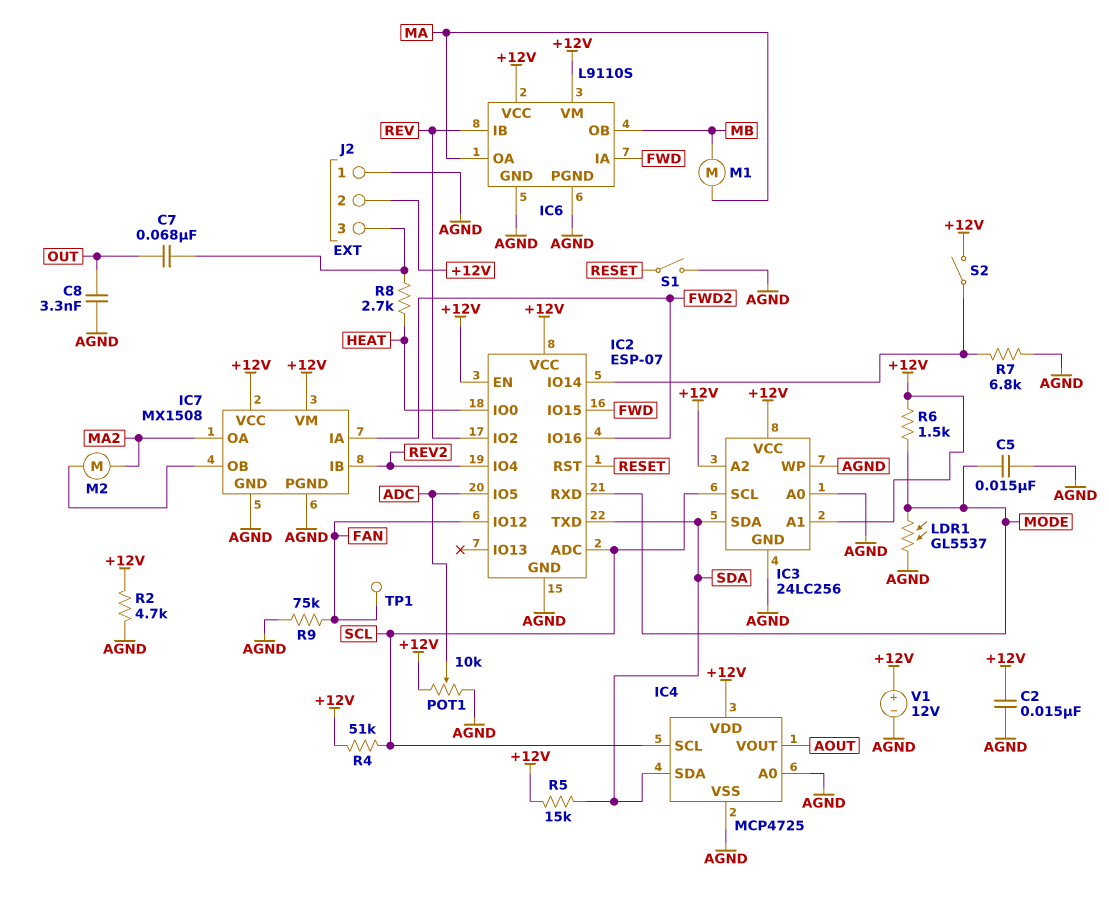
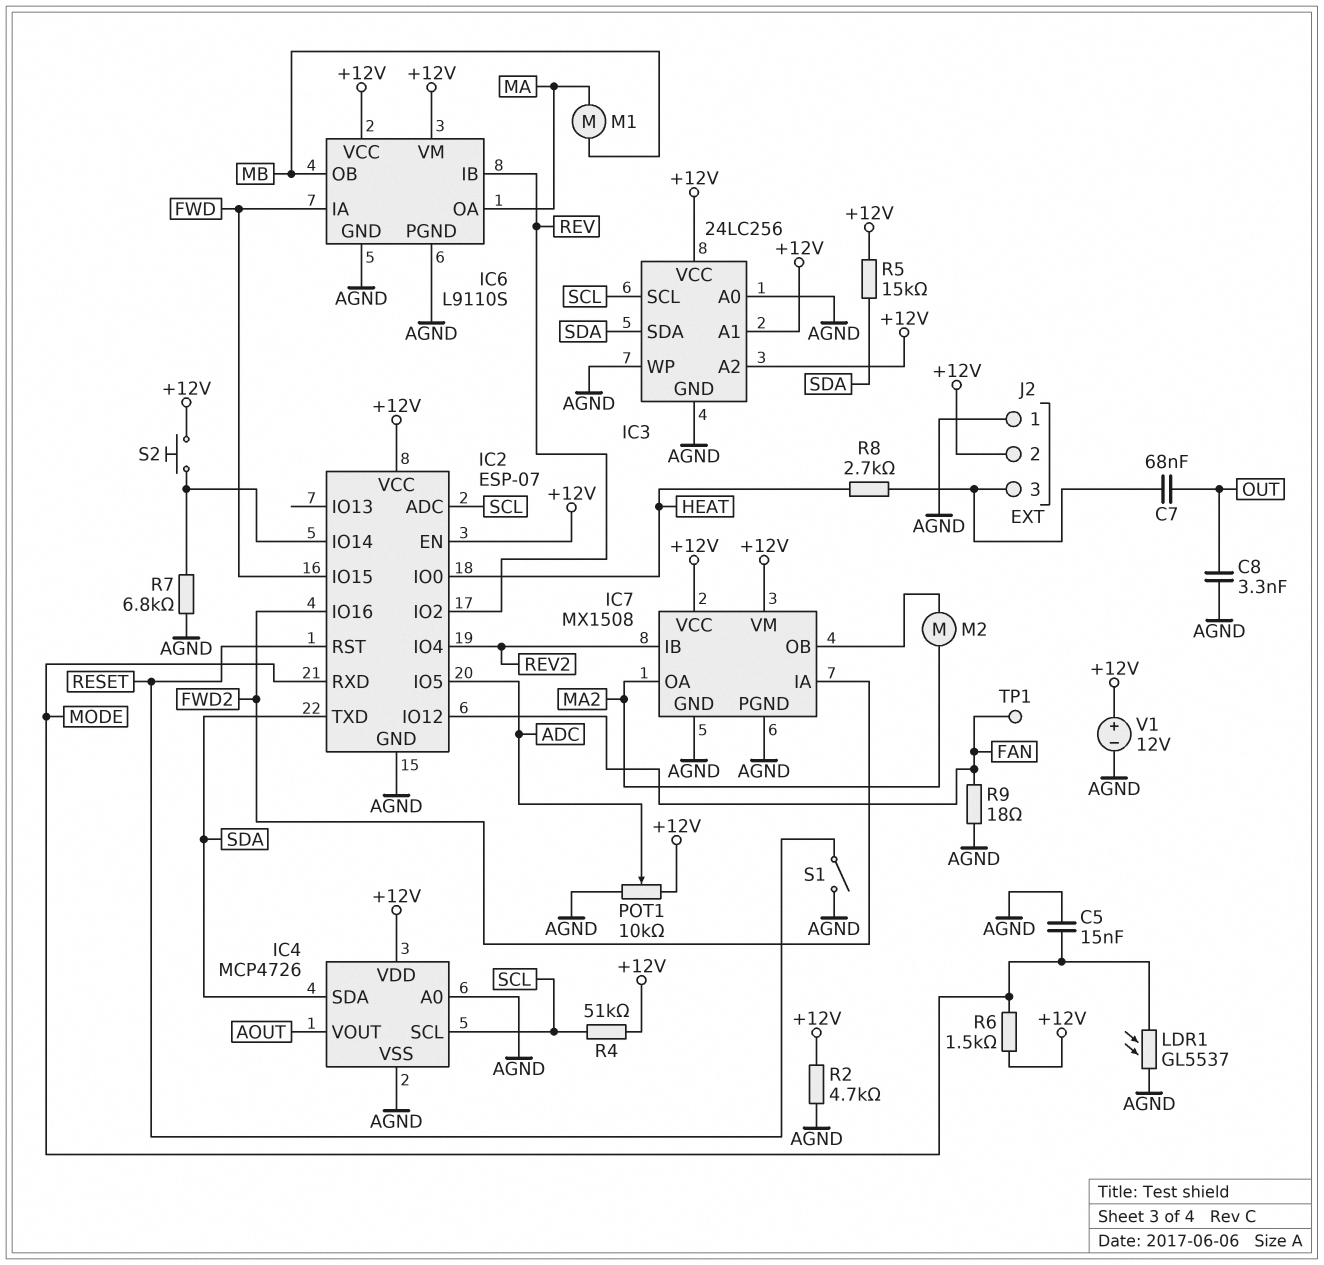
C2: 15nF (+12V, AGND) -> none
IC4: MCP4725 -> MCP4726
R9: 75k (AGND, FAN) -> 18 (AGND, FAN)
S2: switch (+12V, IC2/IO14) -> button (+12V, IC2/IO14)

